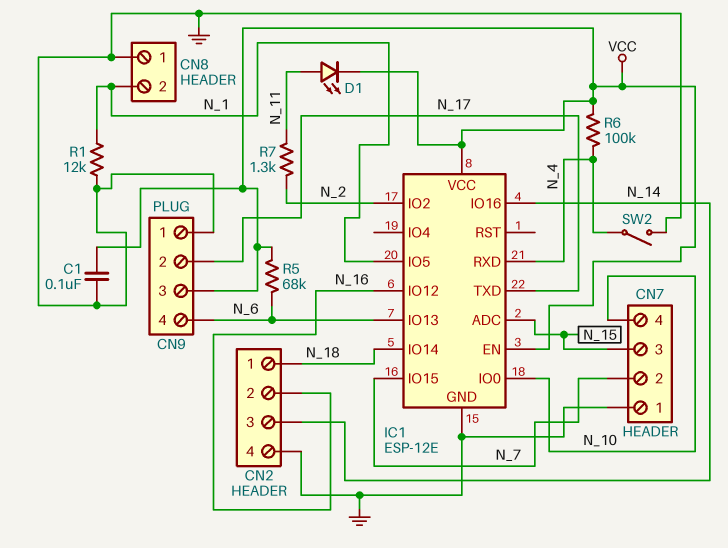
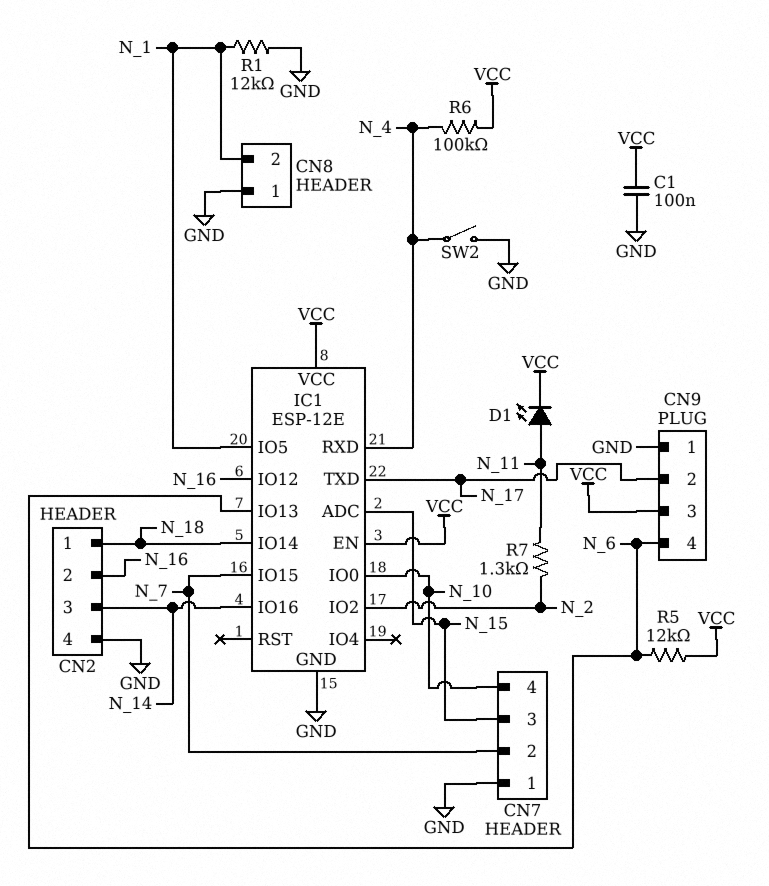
R5: 68k (N_6, VCC) -> 12k (N_6, VCC)

